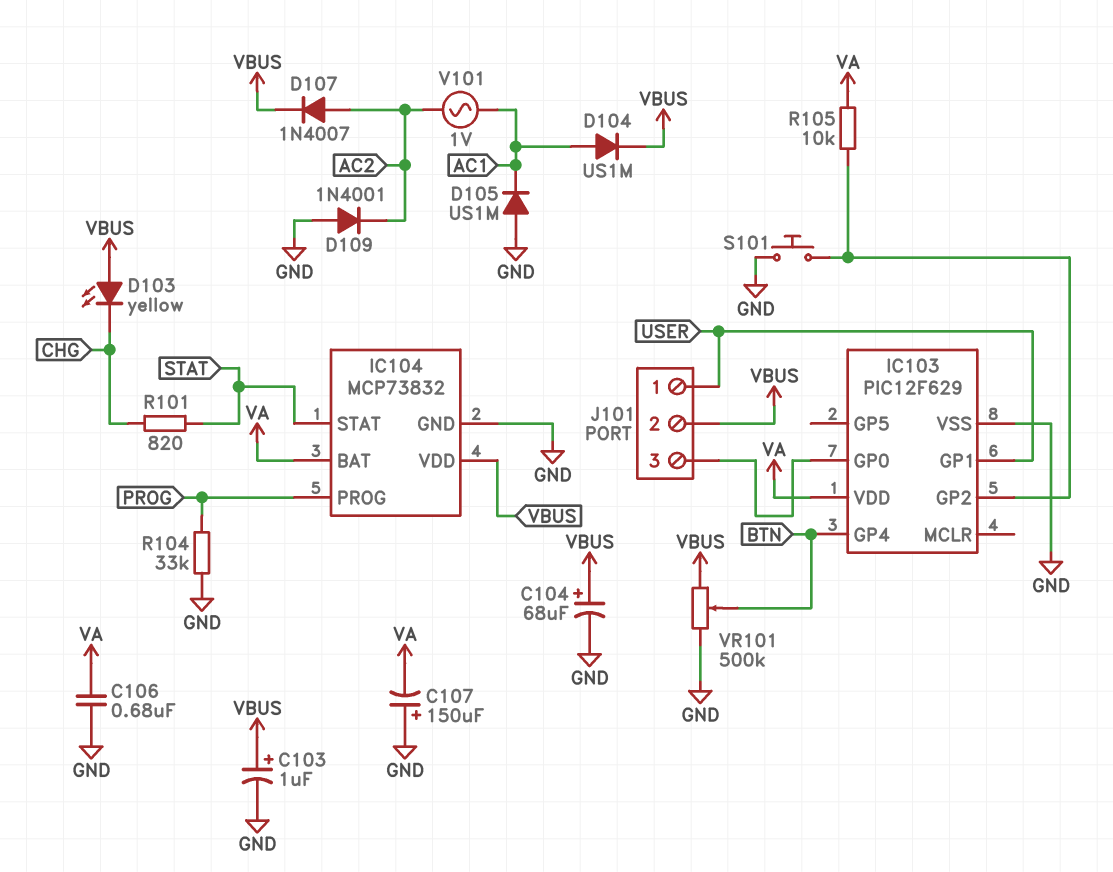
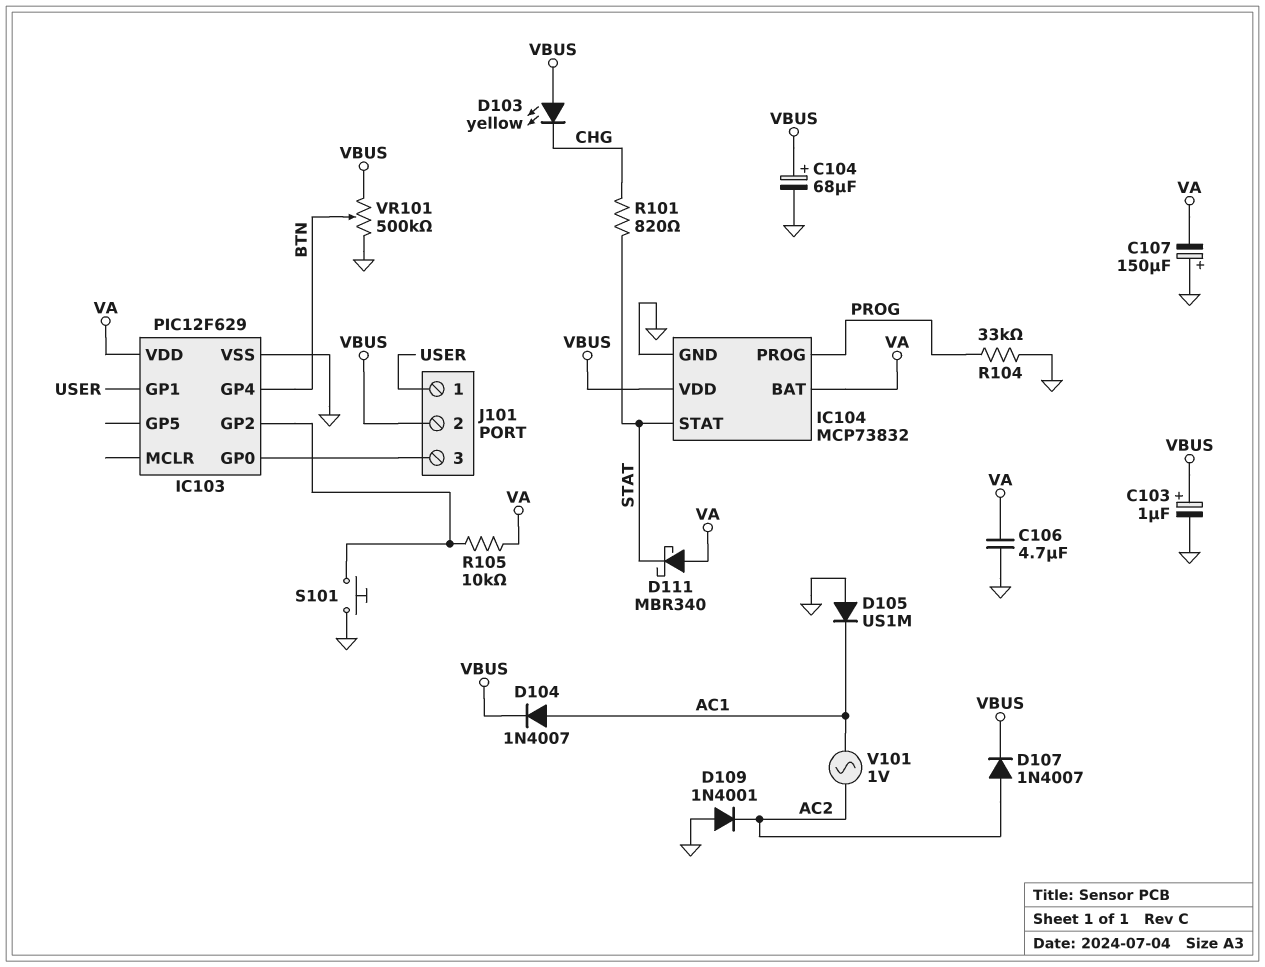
C106: 680nF (GND, VA) -> 4.7uF (GND, VA)
D104: diode US1M (A AC1, K VBUS) -> diode 1N4007 (A AC1, K VBUS)
D111: none -> schottky MBR340 (A VA, K STAT)

